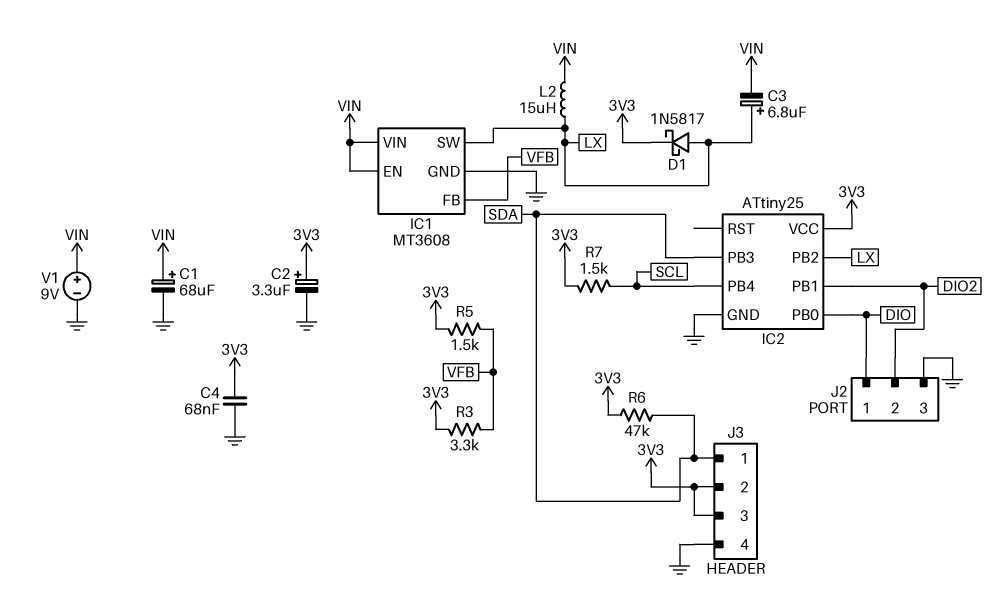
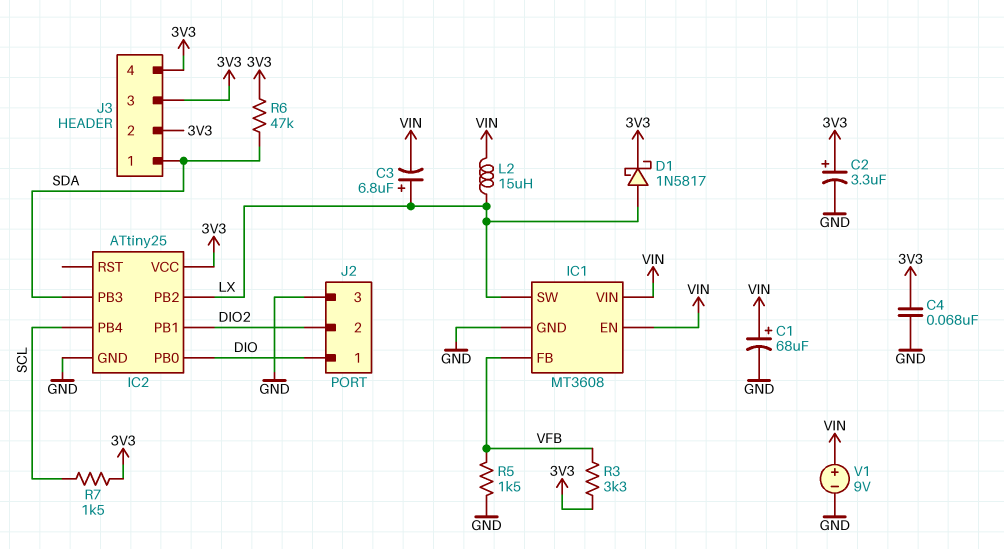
J3 pin 4: GND -> 3V3
R5: 1.5k (3V3, VFB) -> 1.5k (GND, VFB)

